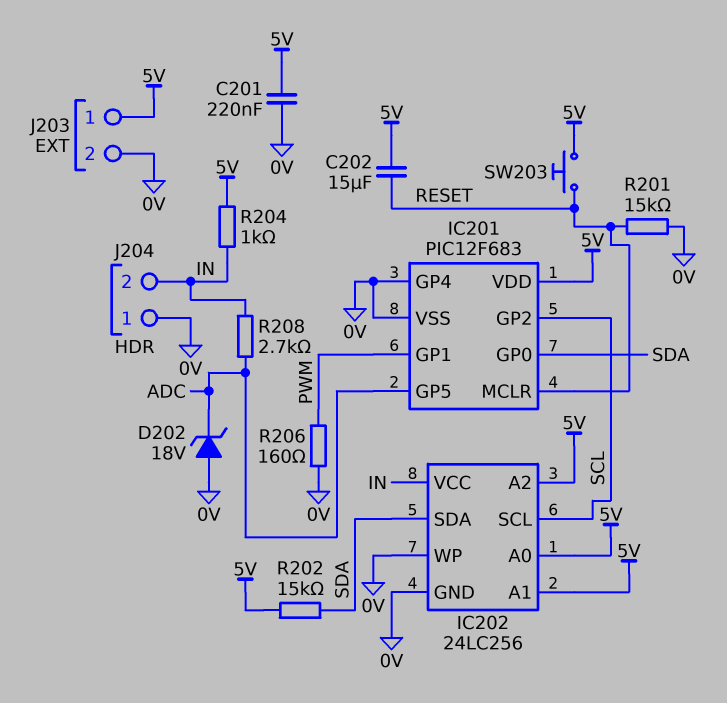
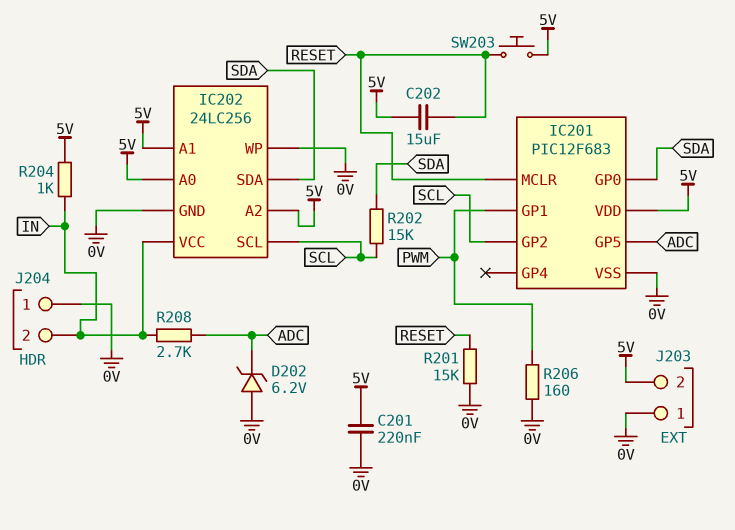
D202: zener 18V (A 0V, K ADC) -> zener 6.2V (A 0V, K ADC)
IC201 pin GP4: 0V -> none
J203 pin 1: 5V -> 0V
J203 pin 2: 0V -> 5V
R202: 15k (5V, SDA) -> 15k (SCL, SDA)

